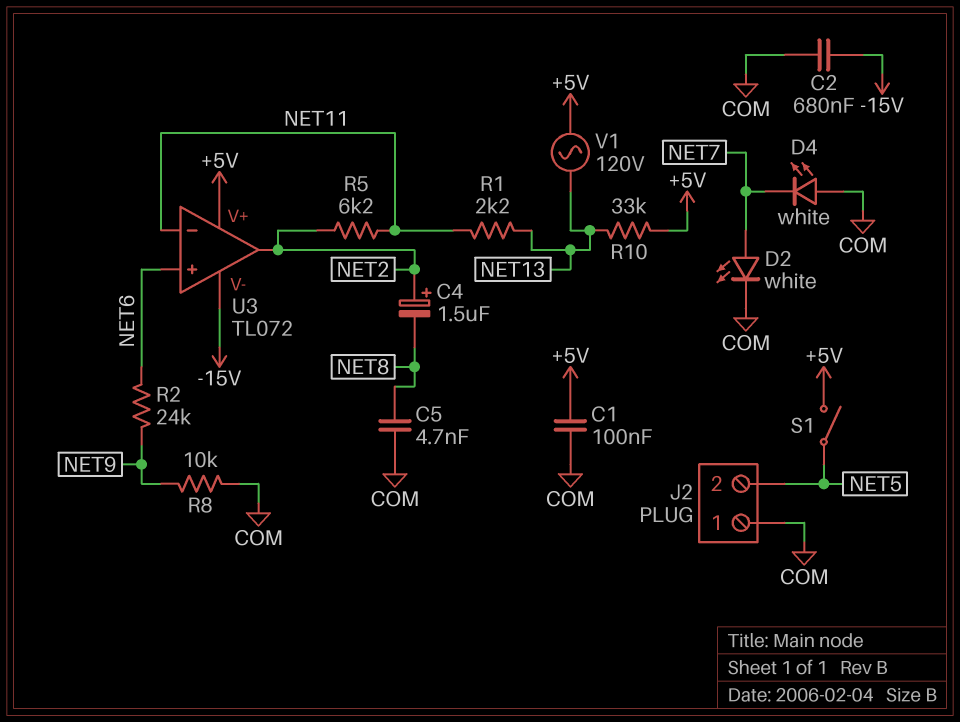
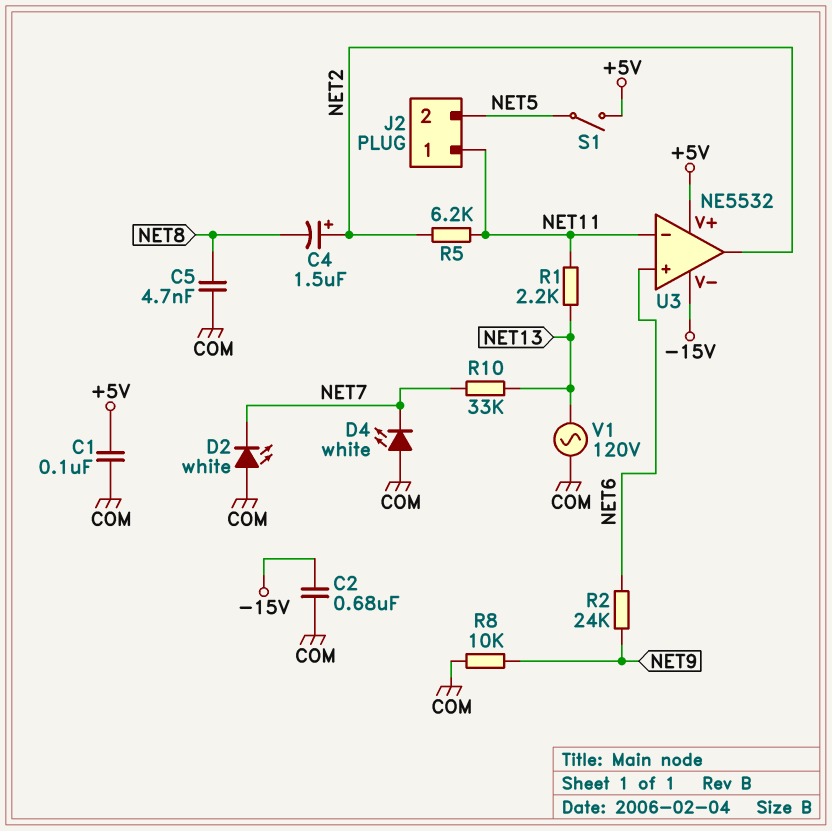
D2: LED white (A NET7, K COM) -> LED white (A COM, K NET7)
J2 pin 1: COM -> NET11
R10: 33k (+5V, NET13) -> 33k (NET7, NET13)
U3: TL072 -> NE5532
V1: AC 120V (+5V, NET13) -> AC 120V (COM, NET13)

